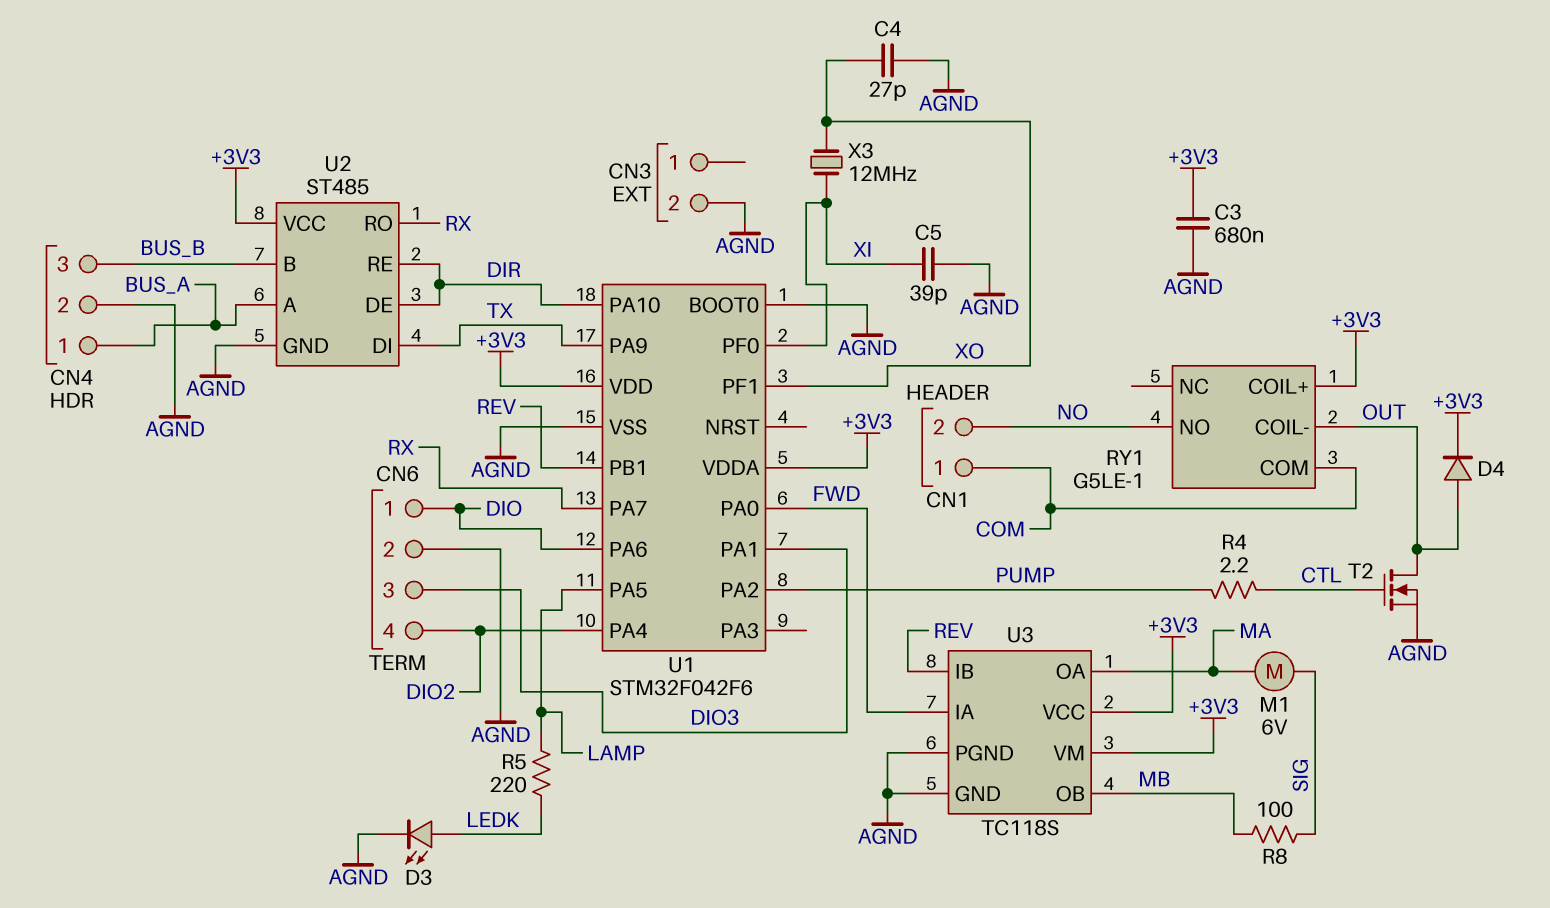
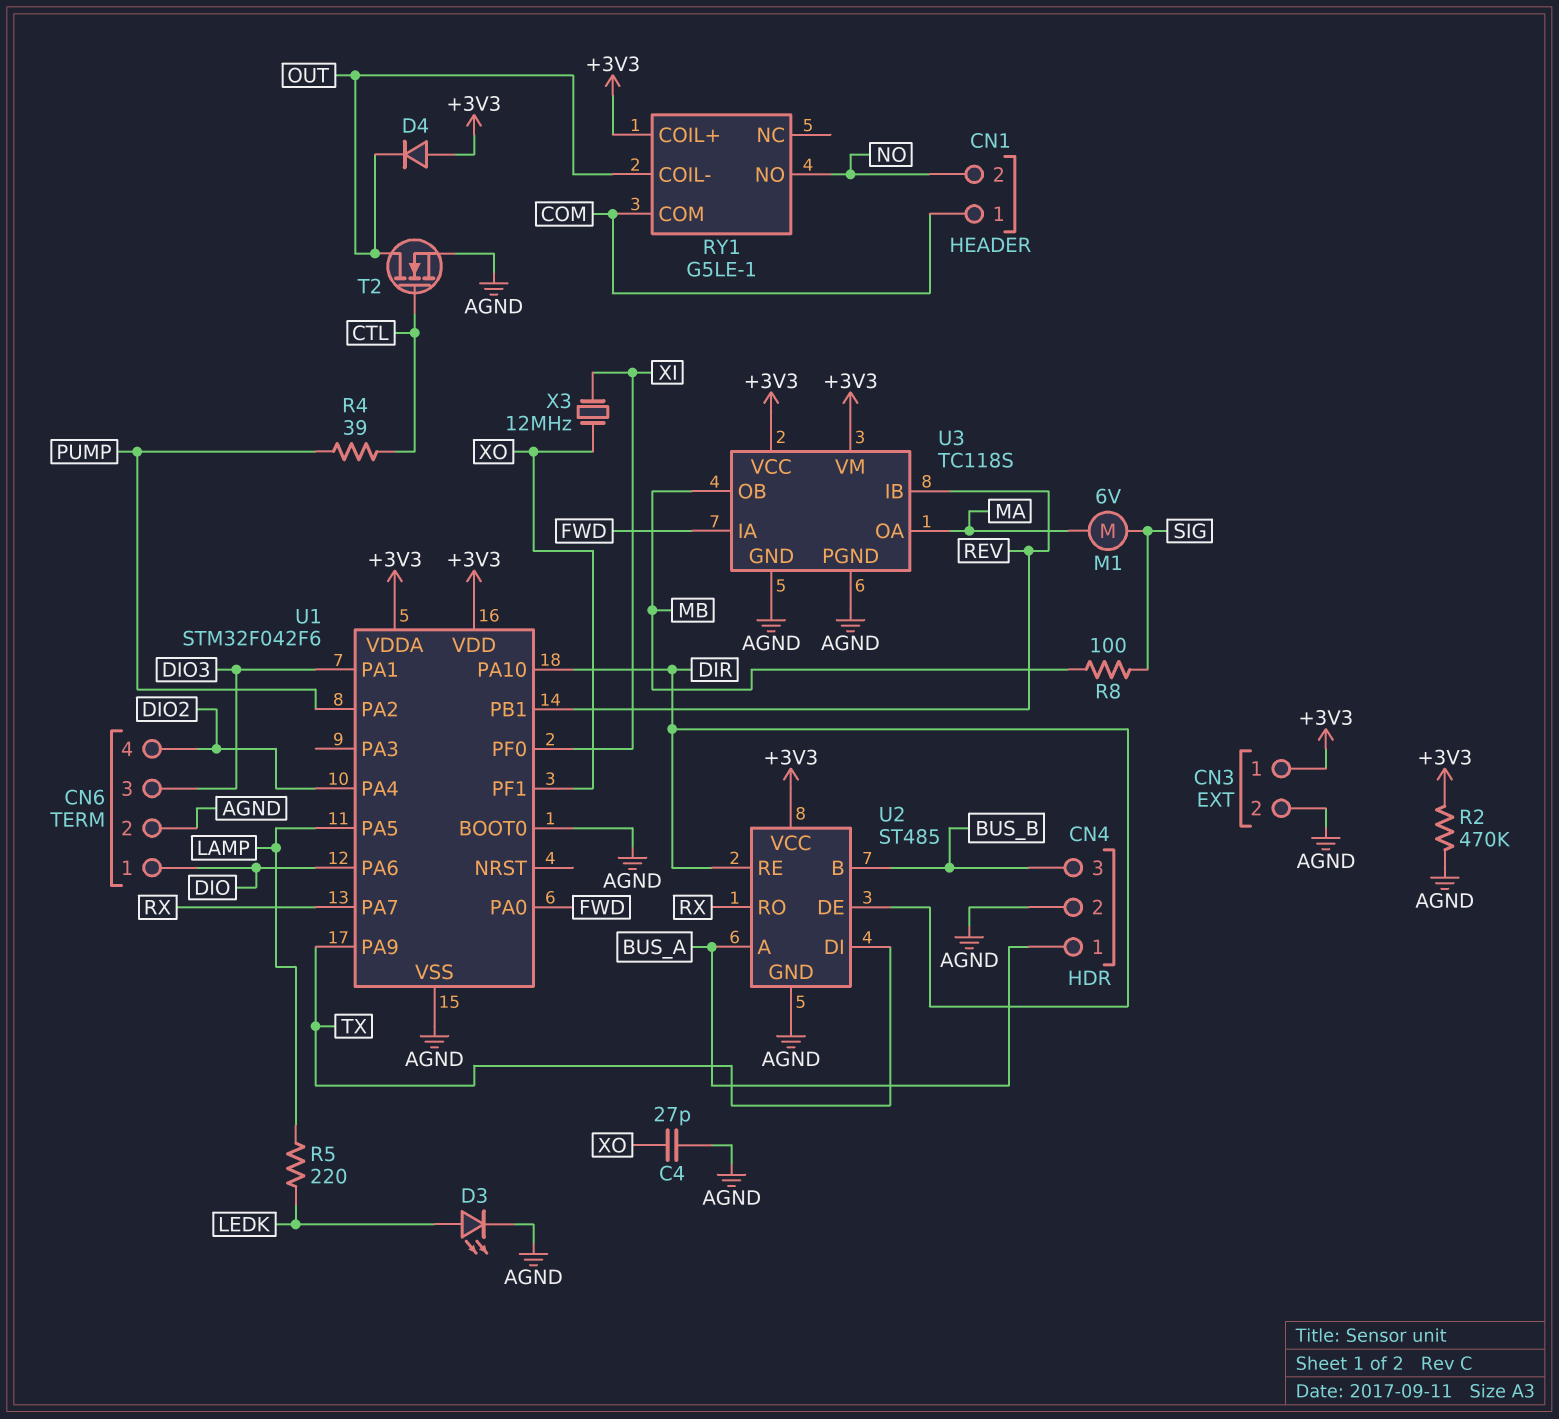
C3: 680nF (+3V3, AGND) -> none
C5: 39pF (AGND, XI) -> none
CN3 pin 1: none -> +3V3
D4: diode (A OUT, K +3V3) -> diode (A +3V3, K OUT)
R2: none -> 470k (+3V3, AGND)
R4: 2.2 (CTL, PUMP) -> 39 (CTL, PUMP)

